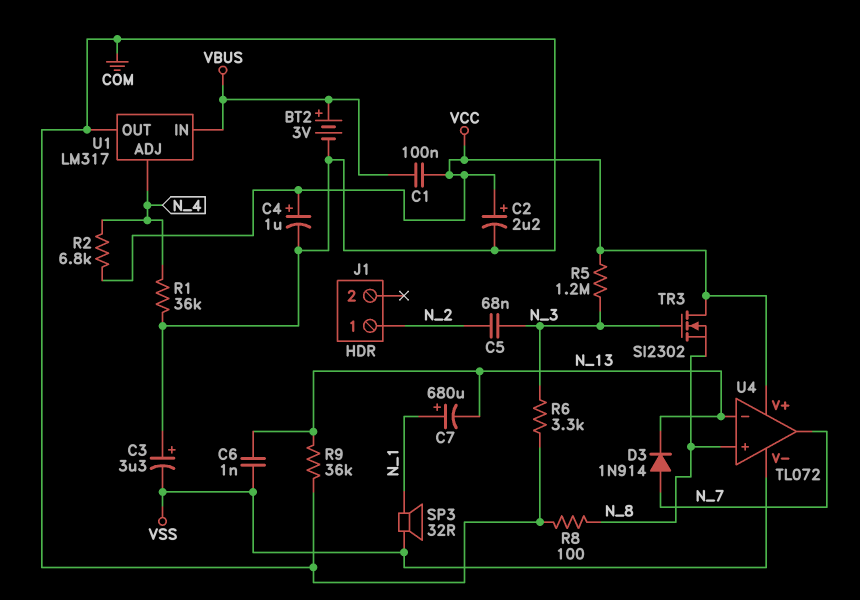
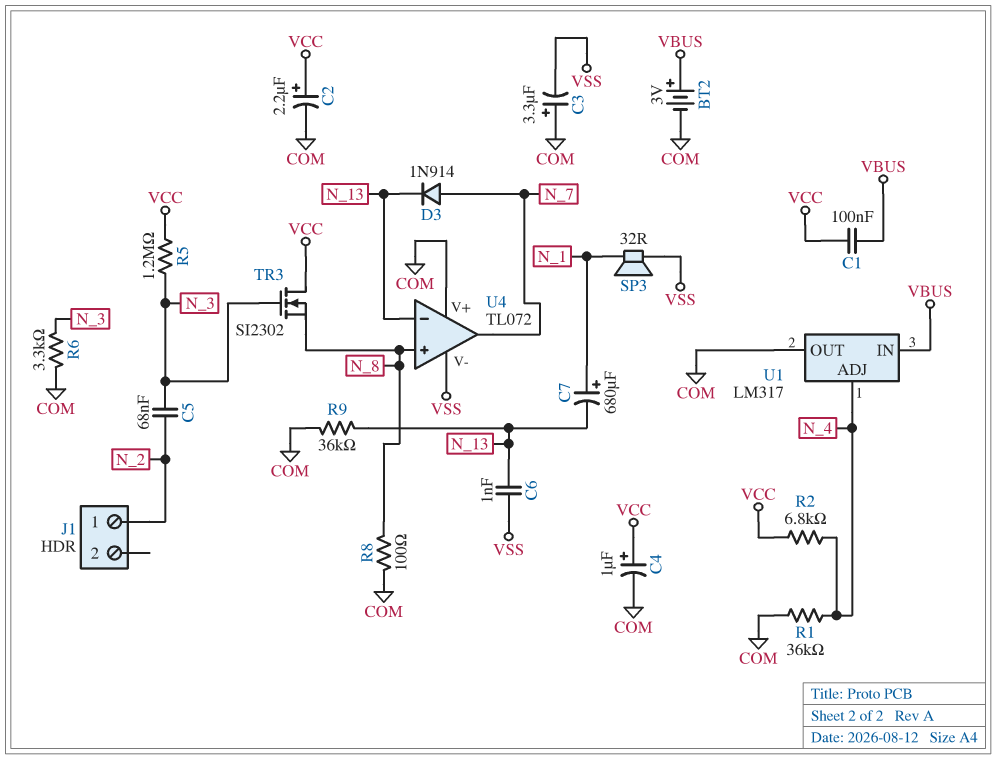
U4 pin V+: VCC -> COM

